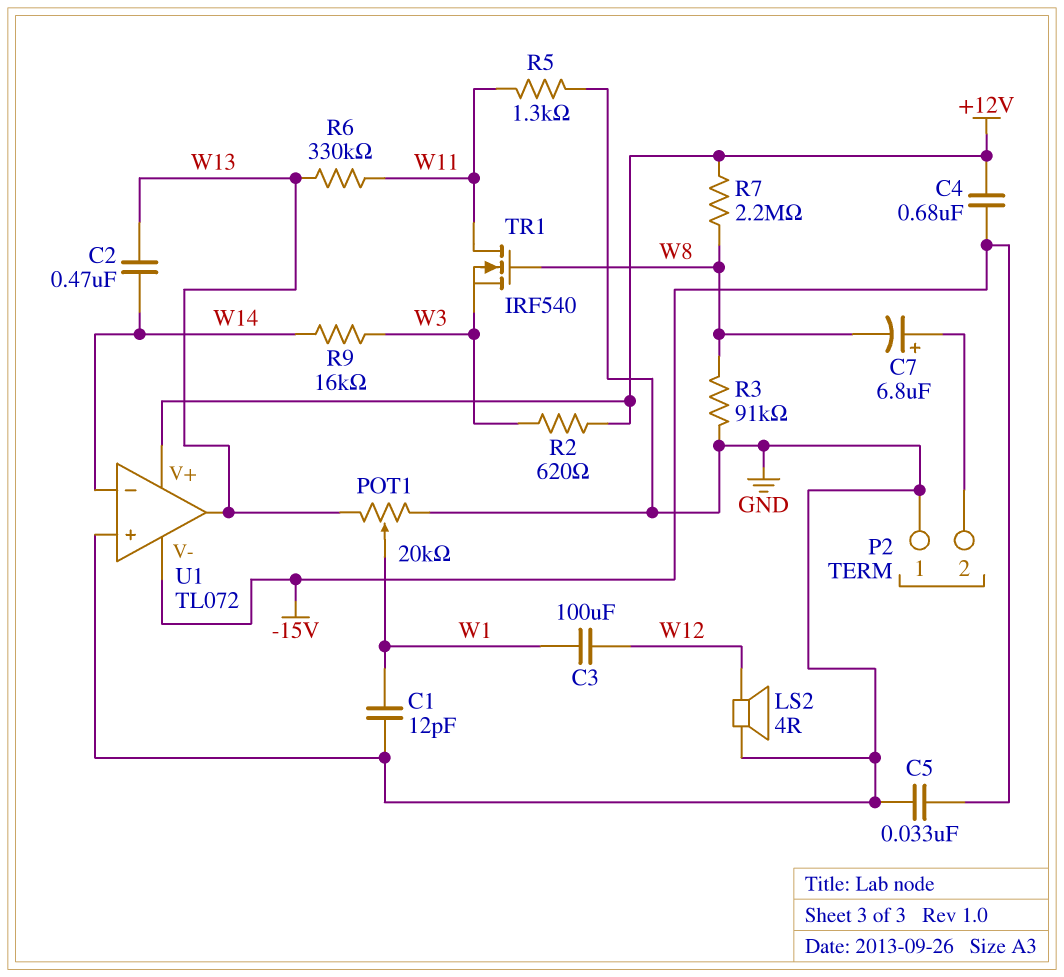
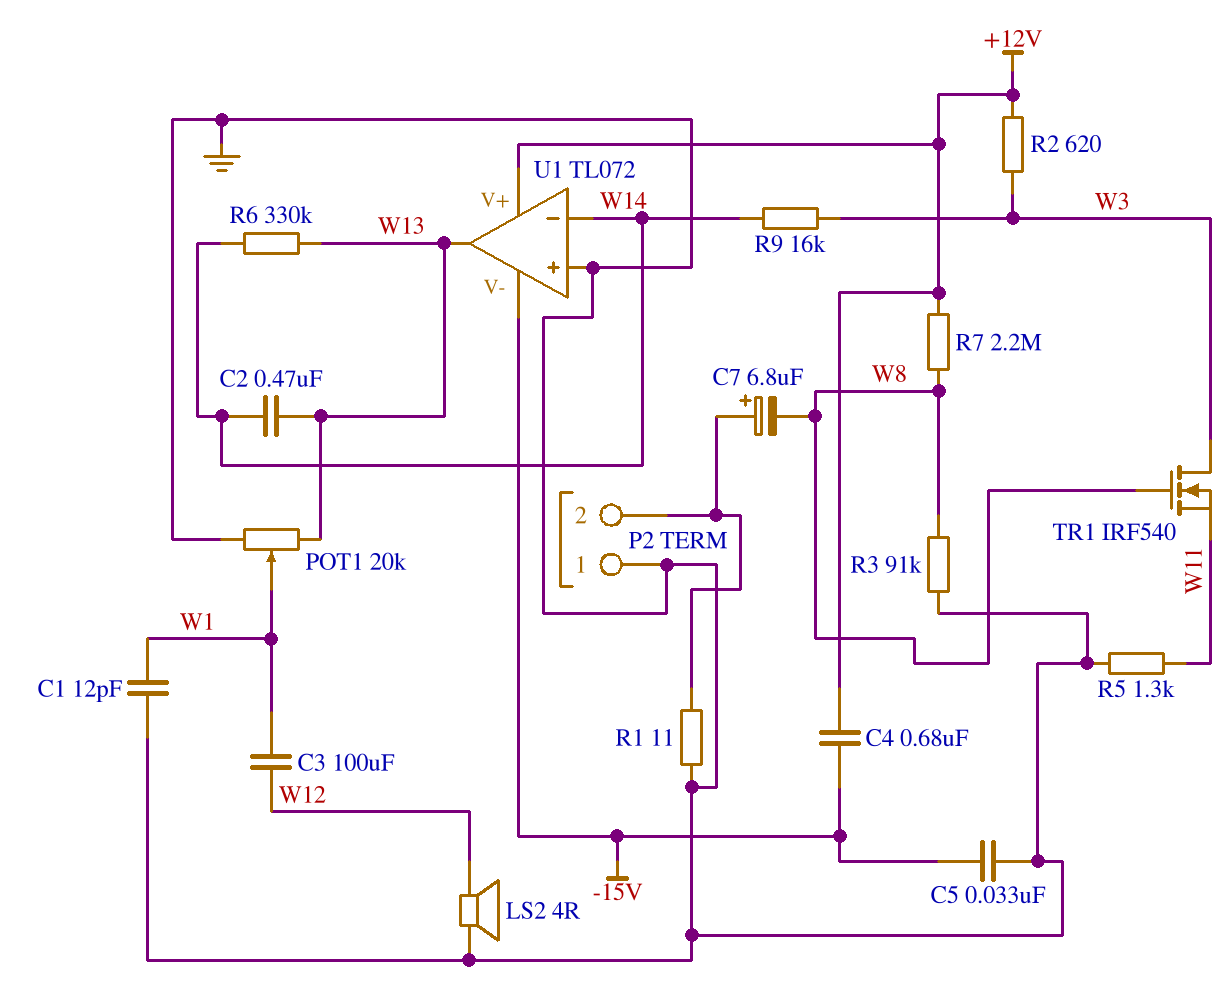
R1: none -> 11 (GND, P2/2)
R6: 330k (W11, W13) -> 330k (W13, W14)
TR1: NMOS IRF540 (G W8, D W11, S W3) -> NMOS IRF540 (G W8, D W3, S W11)

